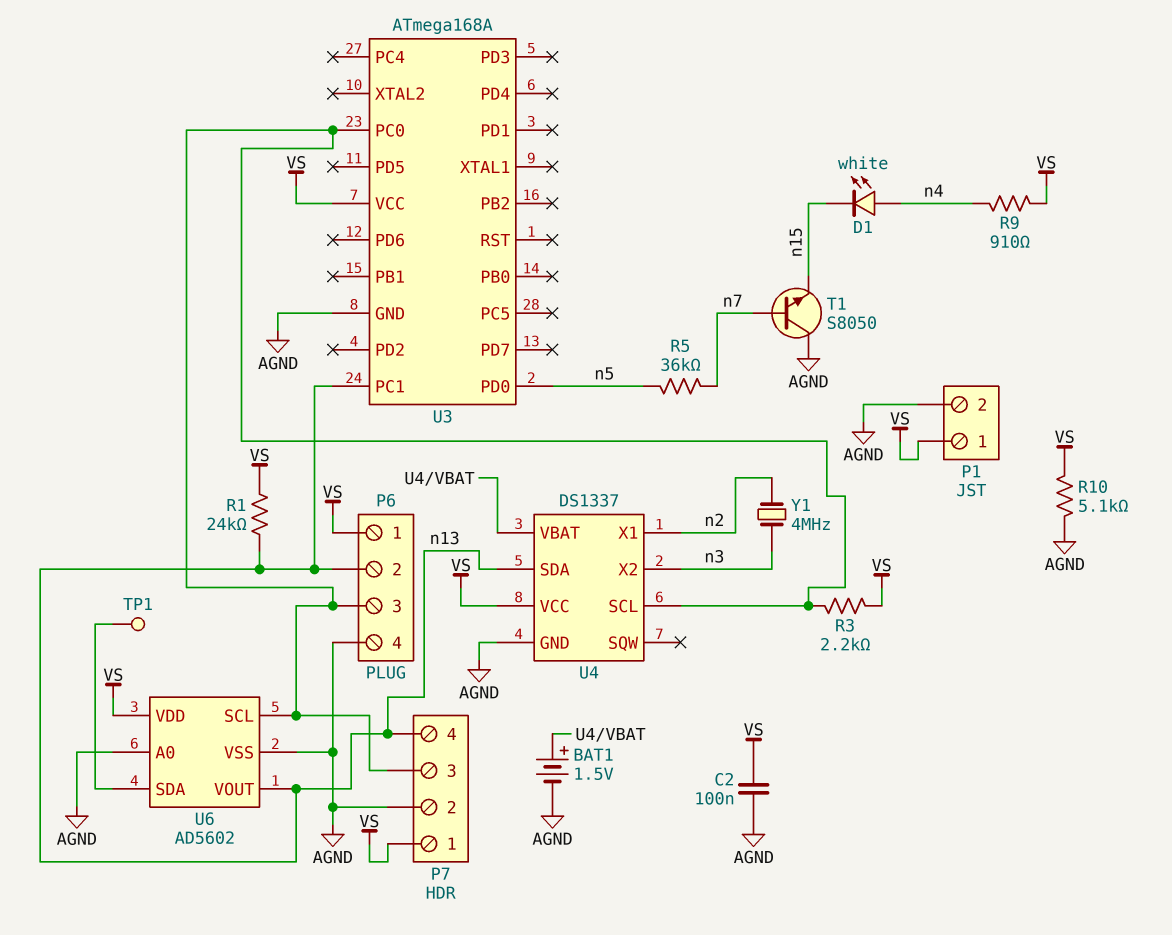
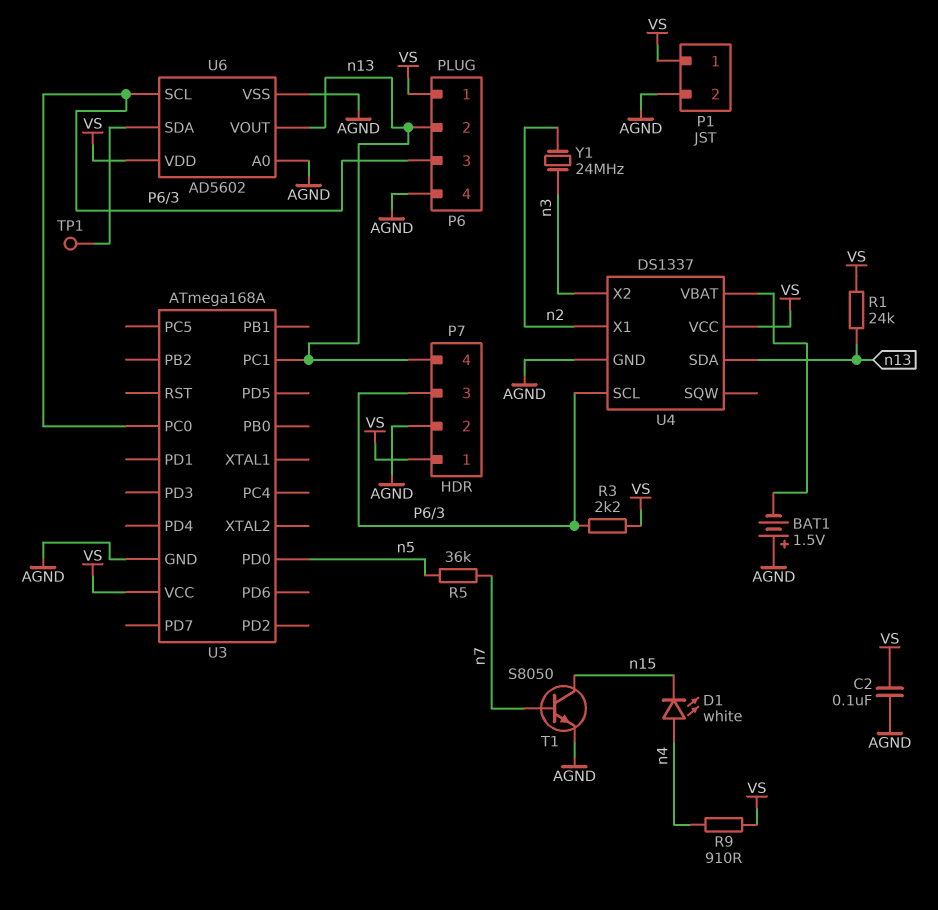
BAT1: 1.5V (plus U4/VBAT, minus AGND) -> 1.5V (plus AGND, minus U4/VBAT)
R10: 5.1k (AGND, VS) -> none
T1: NPN S8050 (B n7, C AGND, E n15) -> NPN S8050 (B n7, C n15, E AGND)
Y1: 4MHz (n2, n3) -> 24MHz (n2, n3)

